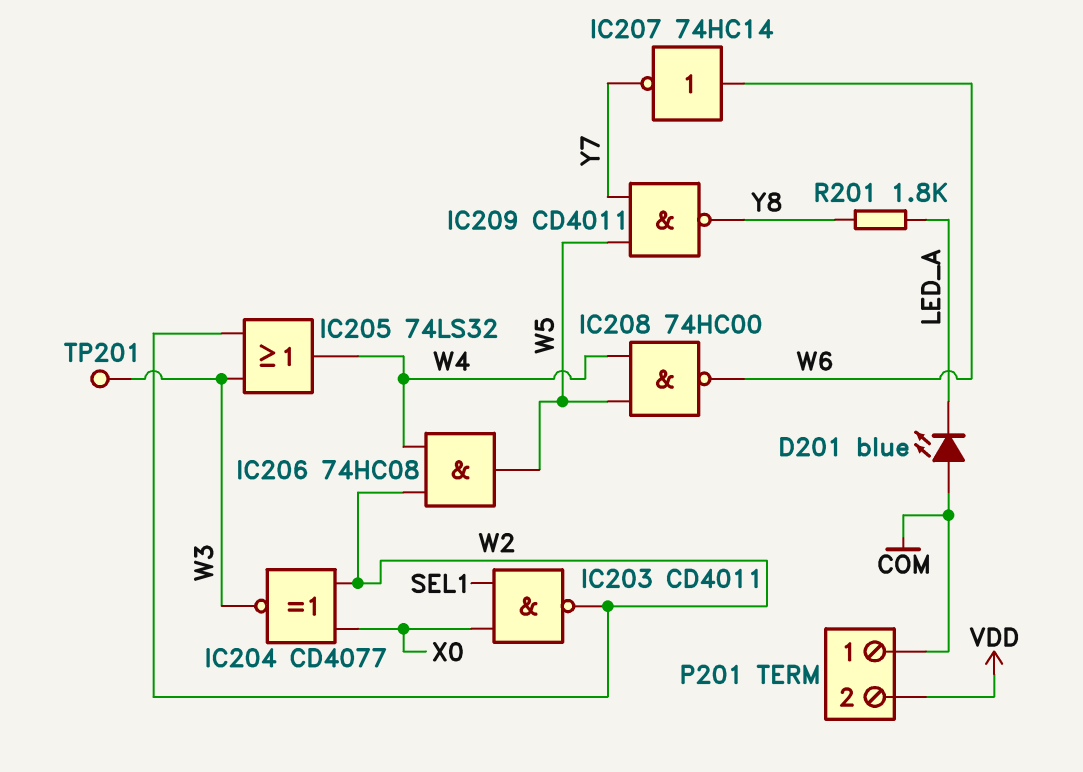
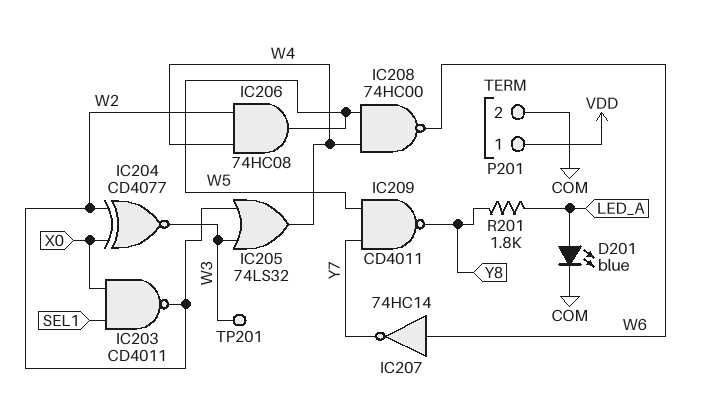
D201: LED blue (A COM, K LED_A) -> LED blue (A LED_A, K COM)
P201 pin 1: COM -> VDD
P201 pin 2: VDD -> COM

